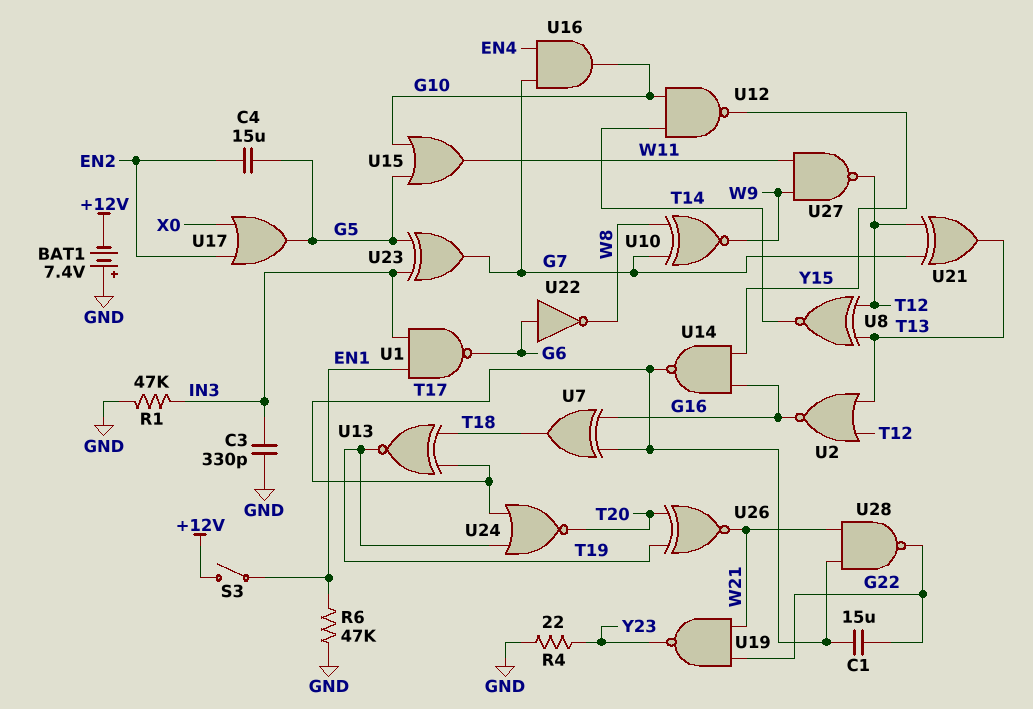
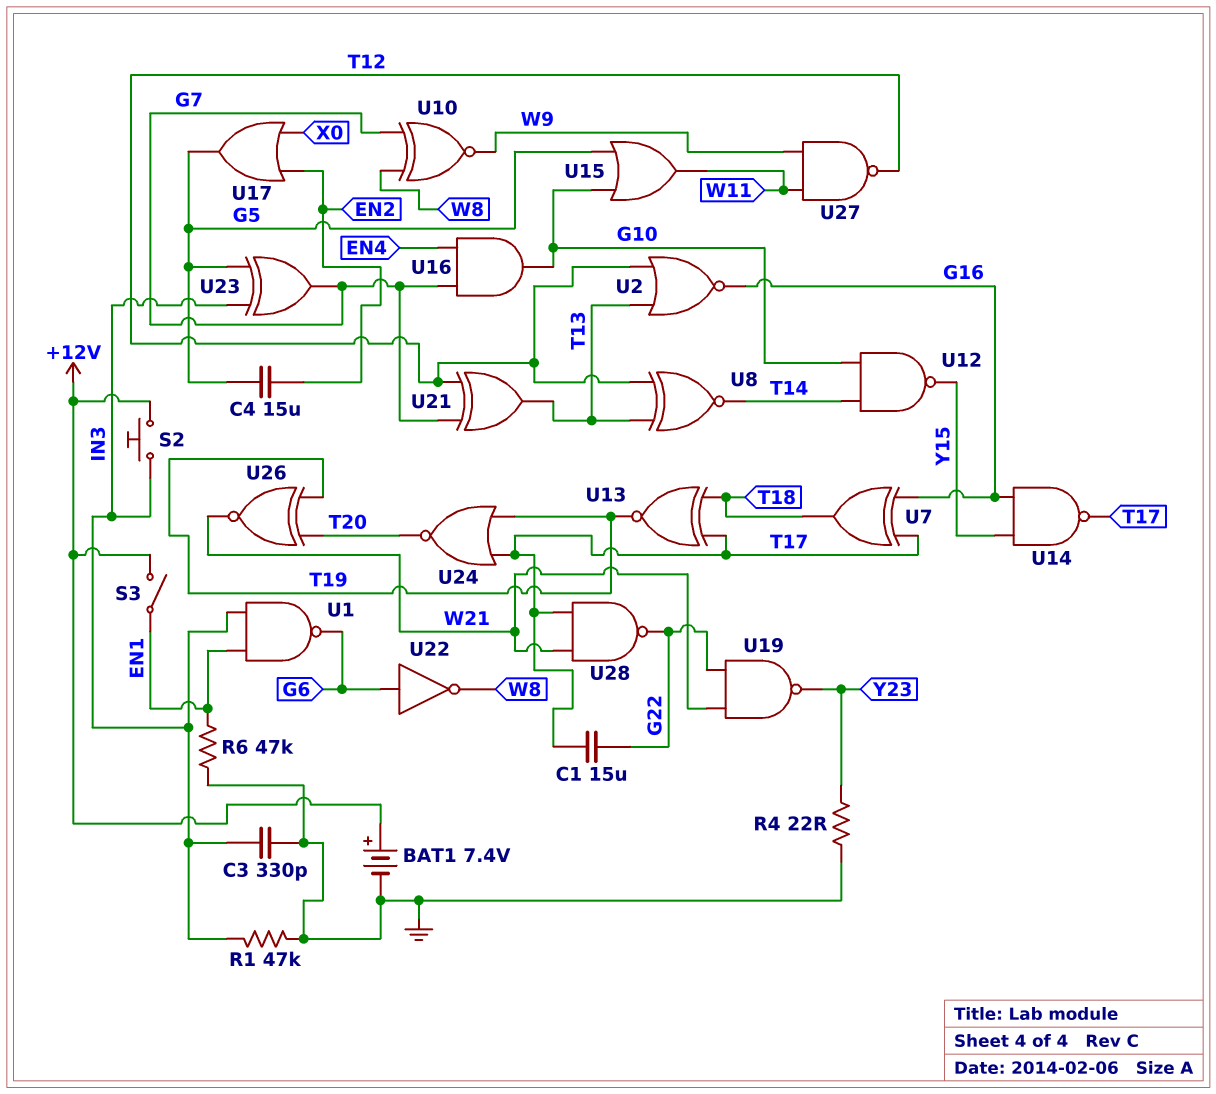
BAT1: 7.4V (plus GND, minus +12V) -> 7.4V (plus +12V, minus GND)
S2: none -> button (+12V, IN3)

